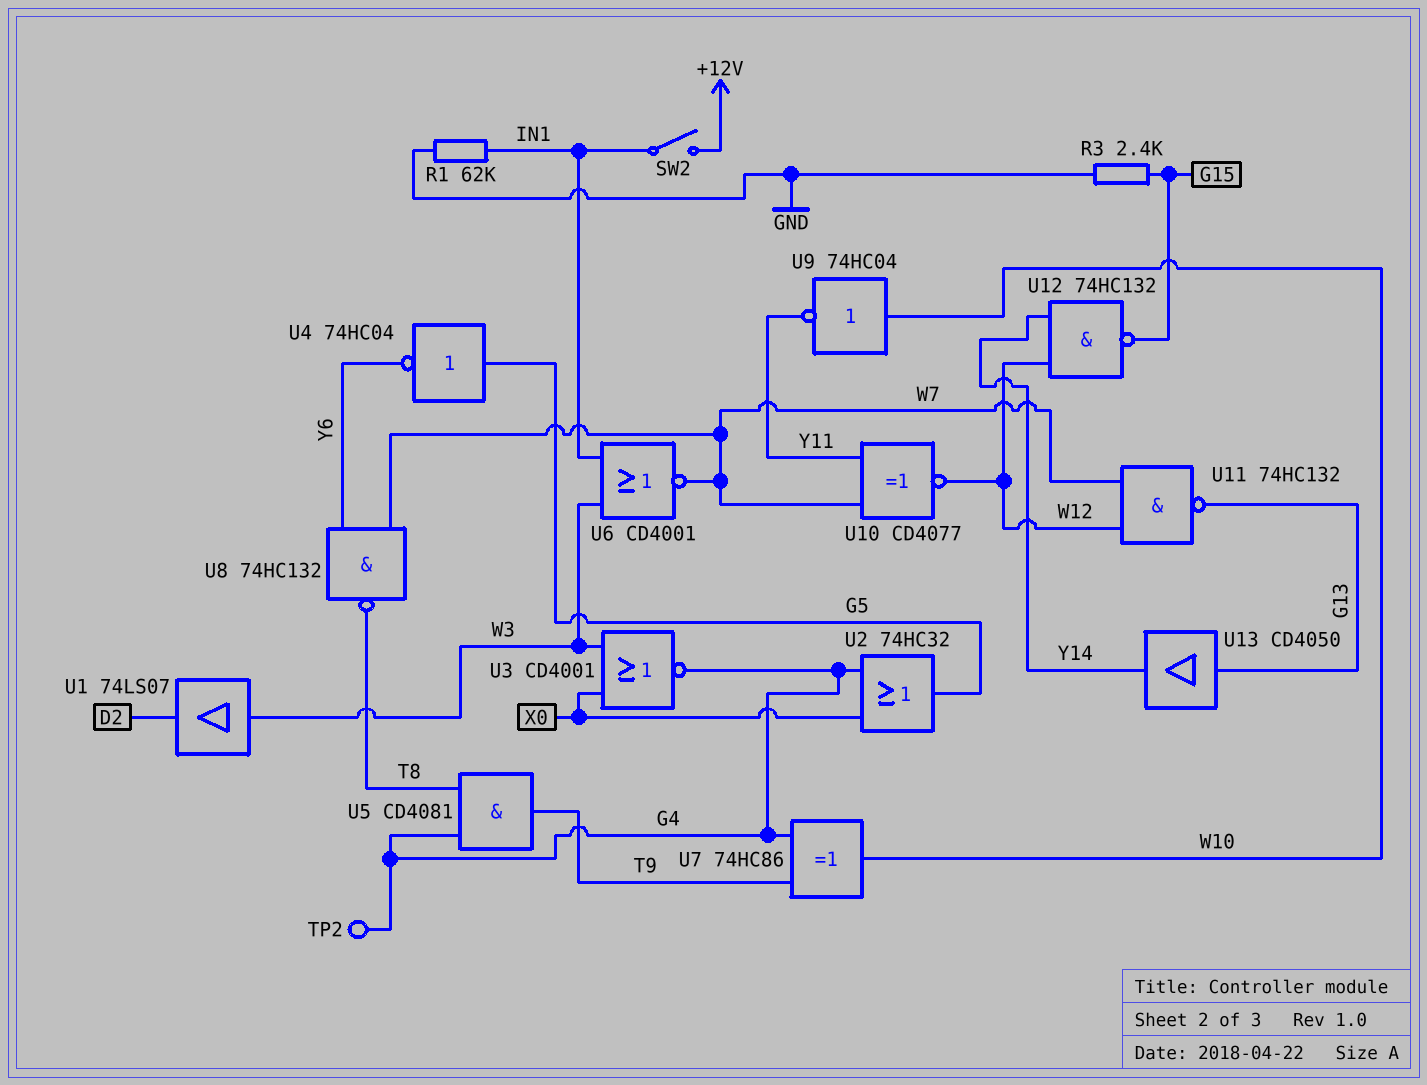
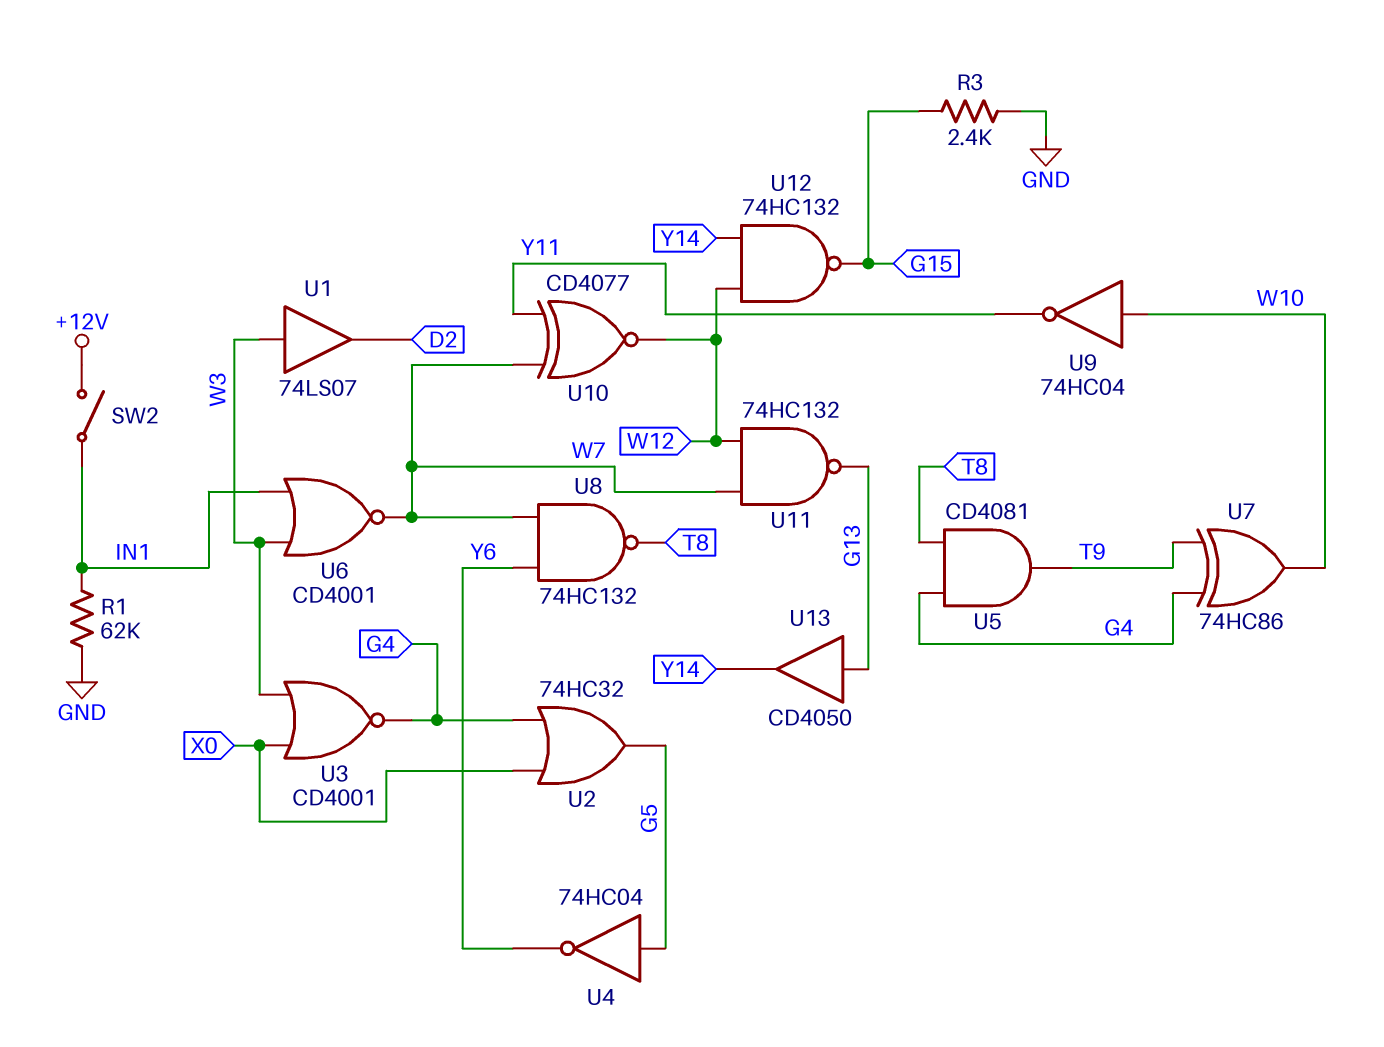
TP2: test point (G4) -> none

